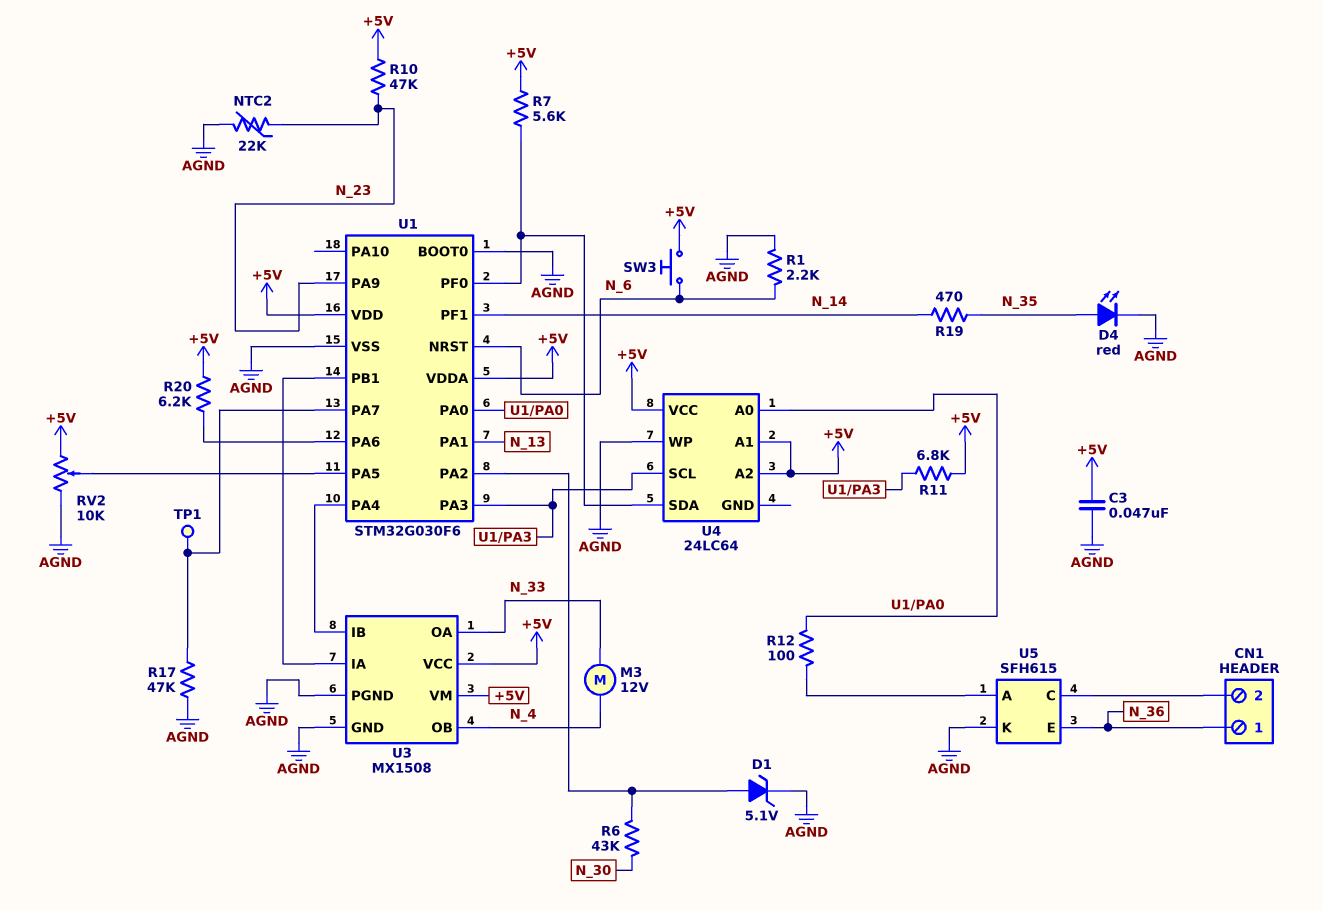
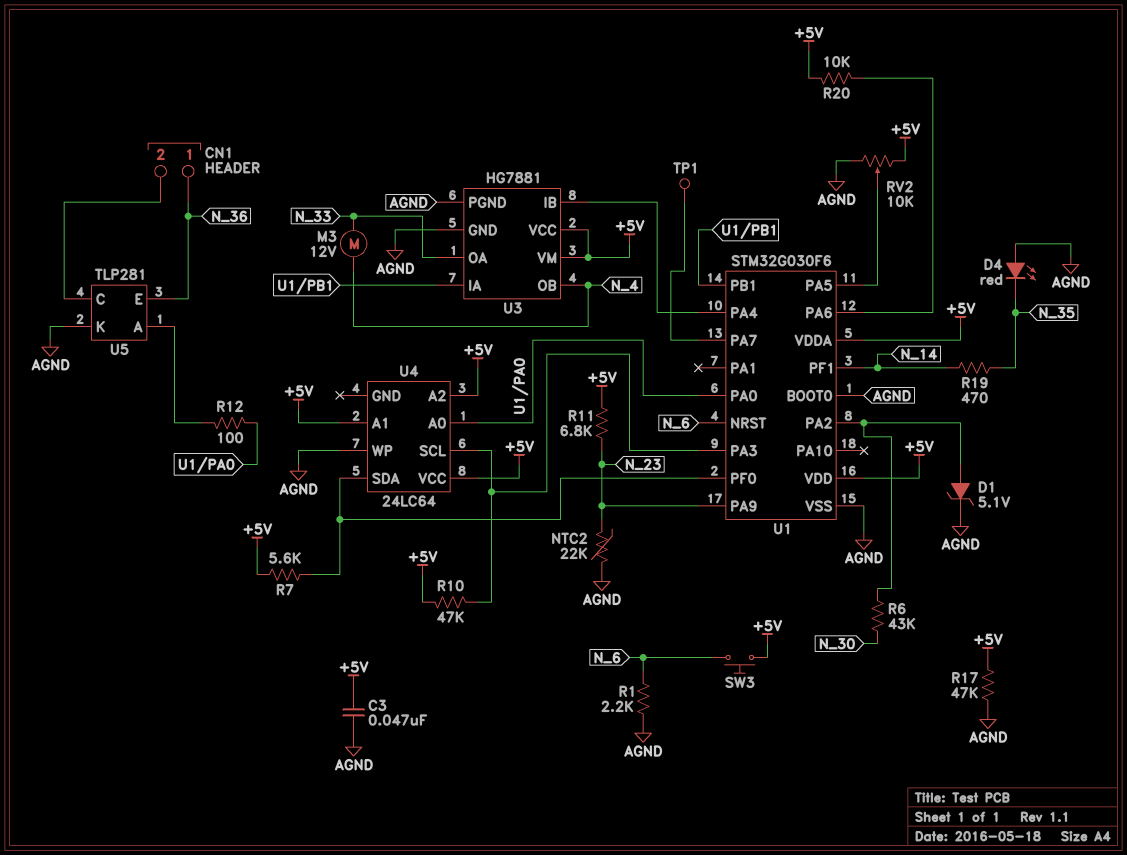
D4: LED red (A N_35, K AGND) -> LED red (A AGND, K N_35)
R10: 47k (+5V, N_23) -> 47k (+5V, U1/PA3)
R11: 6.8k (+5V, U1/PA3) -> 6.8k (+5V, N_23)
R17: 47k (AGND, U1/PA7) -> 47k (+5V, AGND)
R20: 6.2k (+5V, U1/PA6) -> 10k (+5V, U1/PA6)
U1 pin PA1: N_13 -> none
U3: MX1508 -> HG7881
U5: SFH615 -> TLP281

